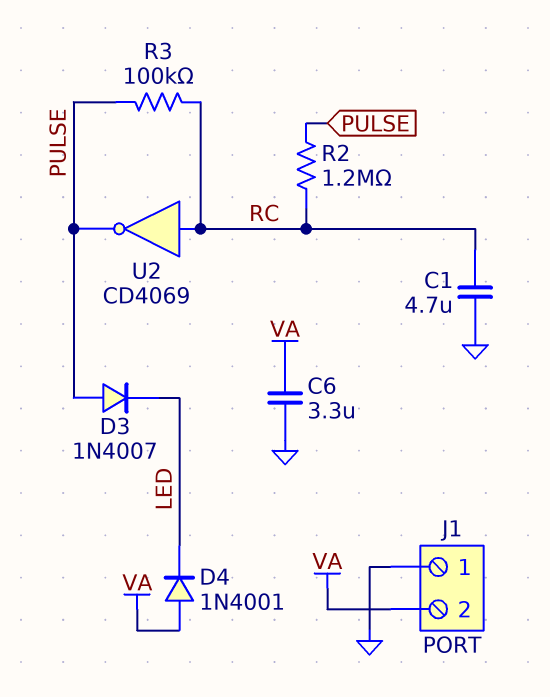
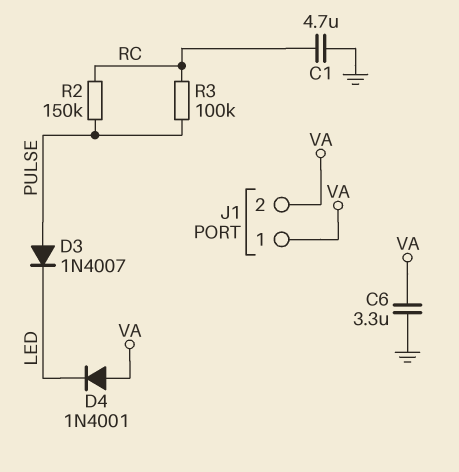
J1 pin 1: GND -> VA
R2: 1.2M (PULSE, RC) -> 150k (PULSE, RC)
U2: NOT CD4069 (in RC, out PULSE) -> none

